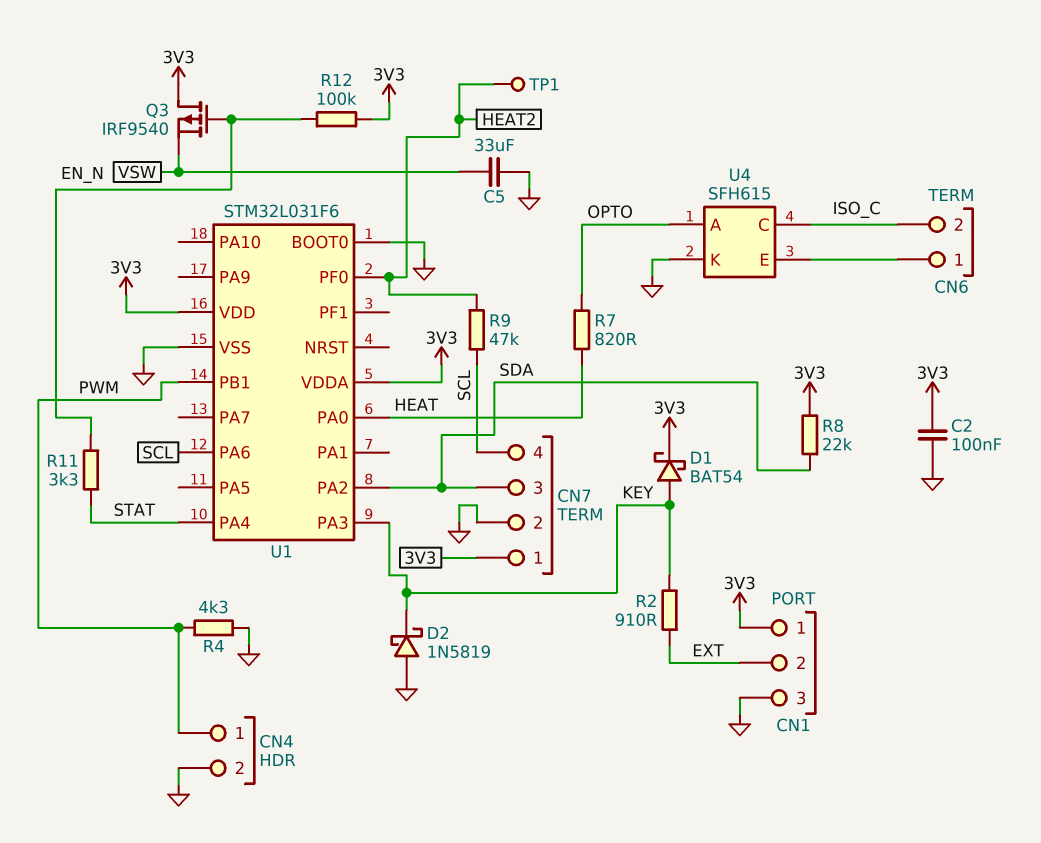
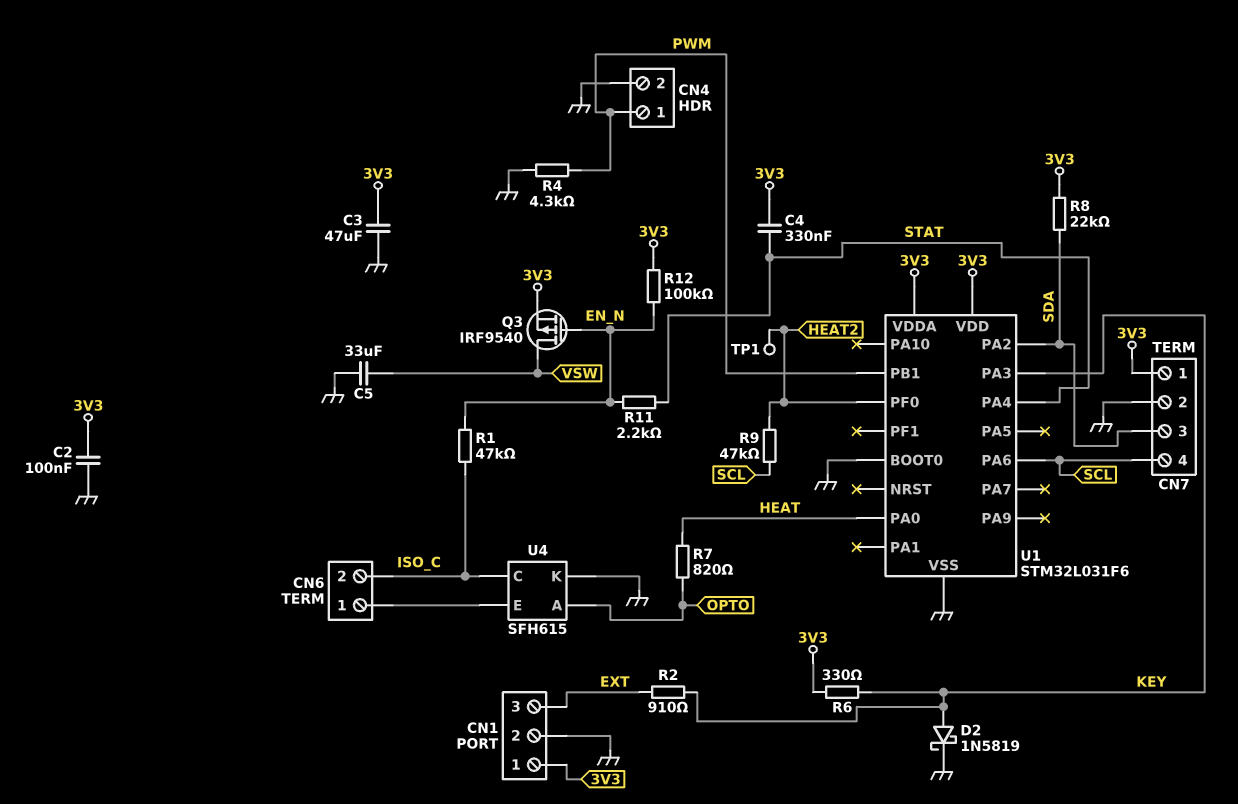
C3: none -> 47uF (3V3, GND)
C4: none -> 330nF (3V3, STAT)
CN1 pin 2: EXT -> GND
CN1 pin 3: GND -> EXT
D1: schottky BAT54 (A KEY, K 3V3) -> none
D2: schottky 1N5819 (A GND, K KEY) -> schottky 1N5819 (A KEY, K GND)
Q3: PMOS IRF9540 (G EN_N, D 3V3, S VSW) -> PMOS IRF9540 (G EN_N, D VSW, S 3V3)
R1: none -> 47k (EN_N, ISO_C)
R6: none -> 330 (3V3, KEY)
R11: 3.3k (EN_N, STAT) -> 2.2k (EN_N, STAT)

